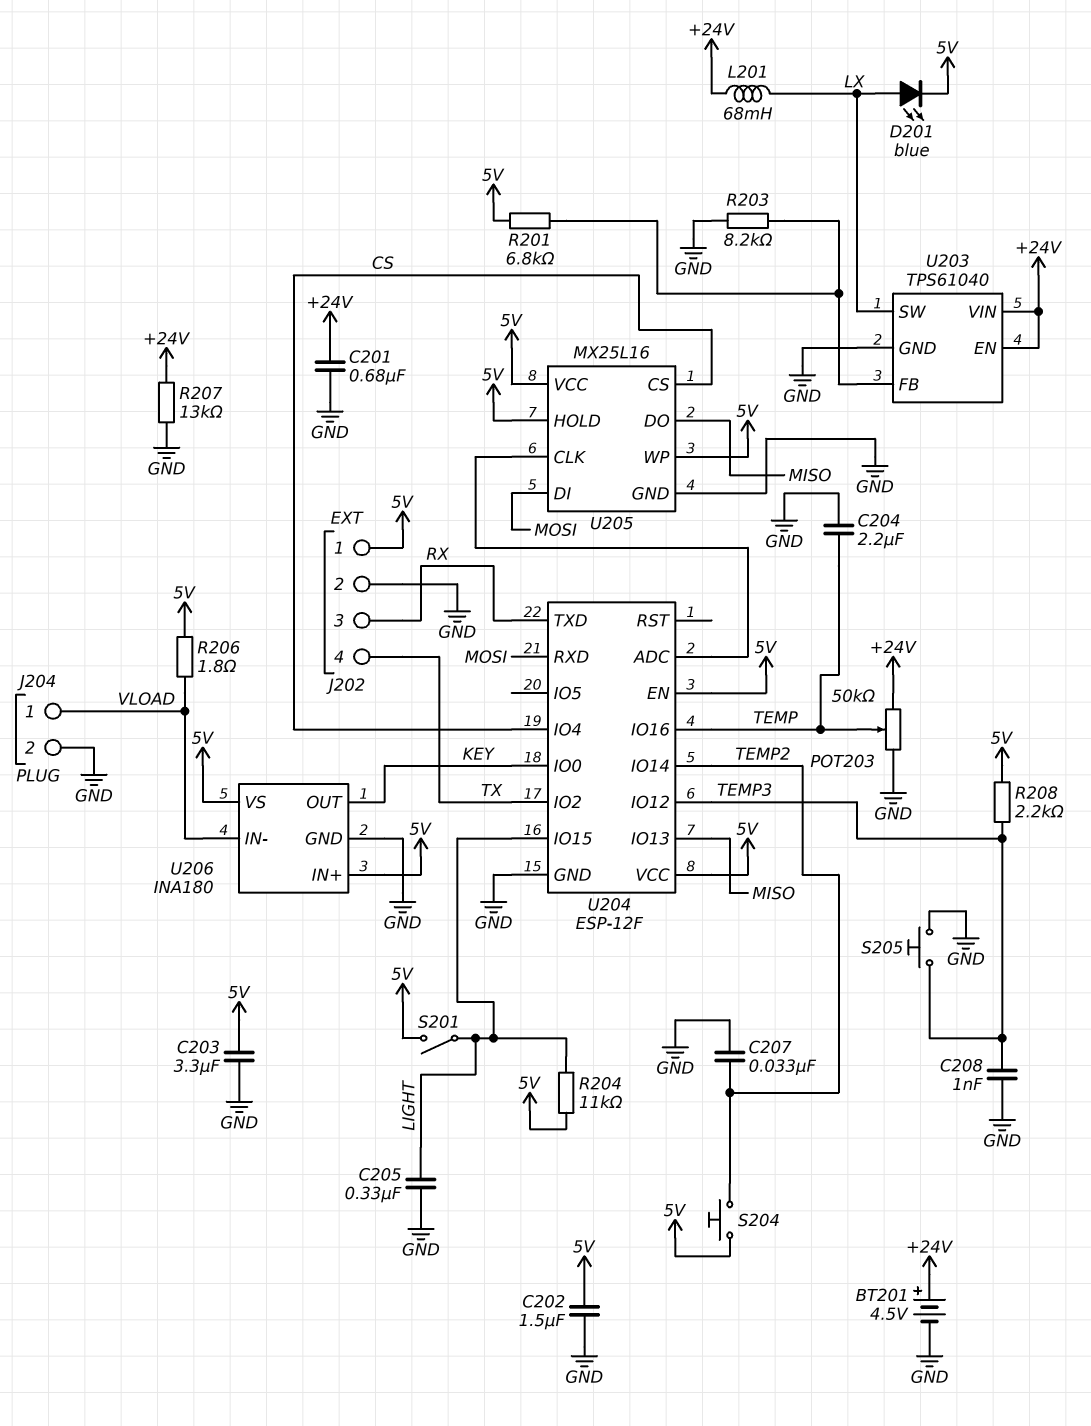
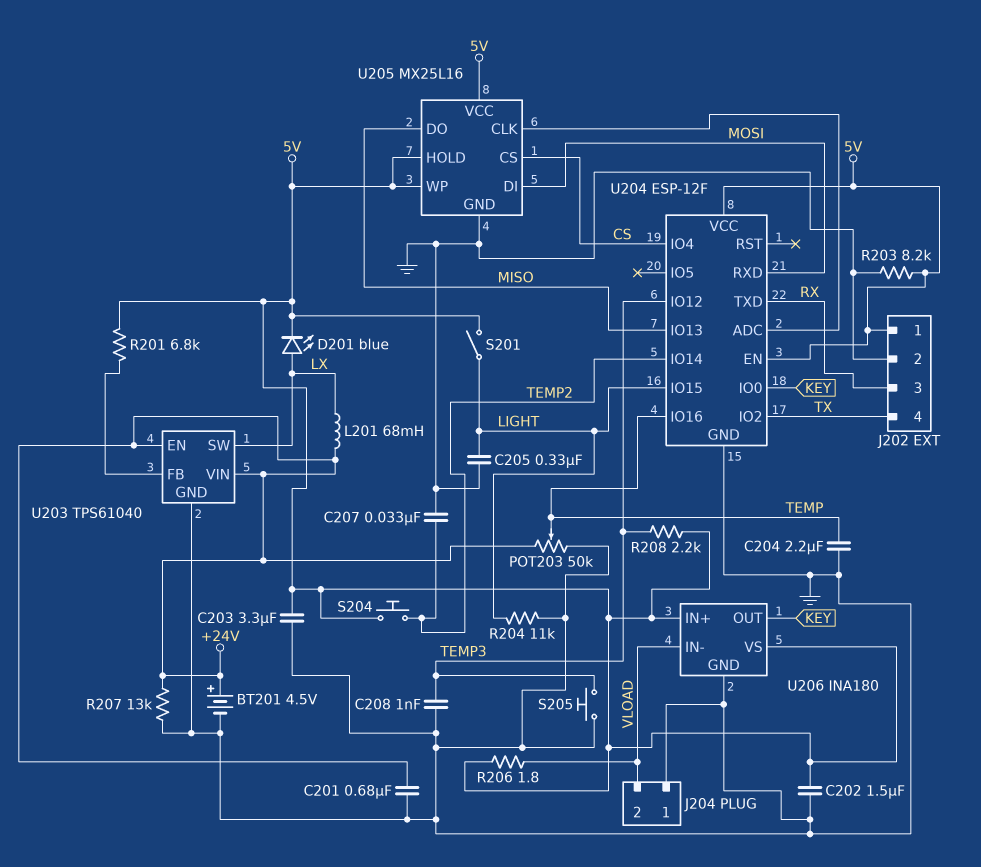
J204 pin 1: VLOAD -> GND
J204 pin 2: GND -> VLOAD
R203: 8.2k (GND, U203/FB) -> 8.2k (5V, GND)
R204: 11k (5V, LIGHT) -> 11k (GND, LIGHT)

